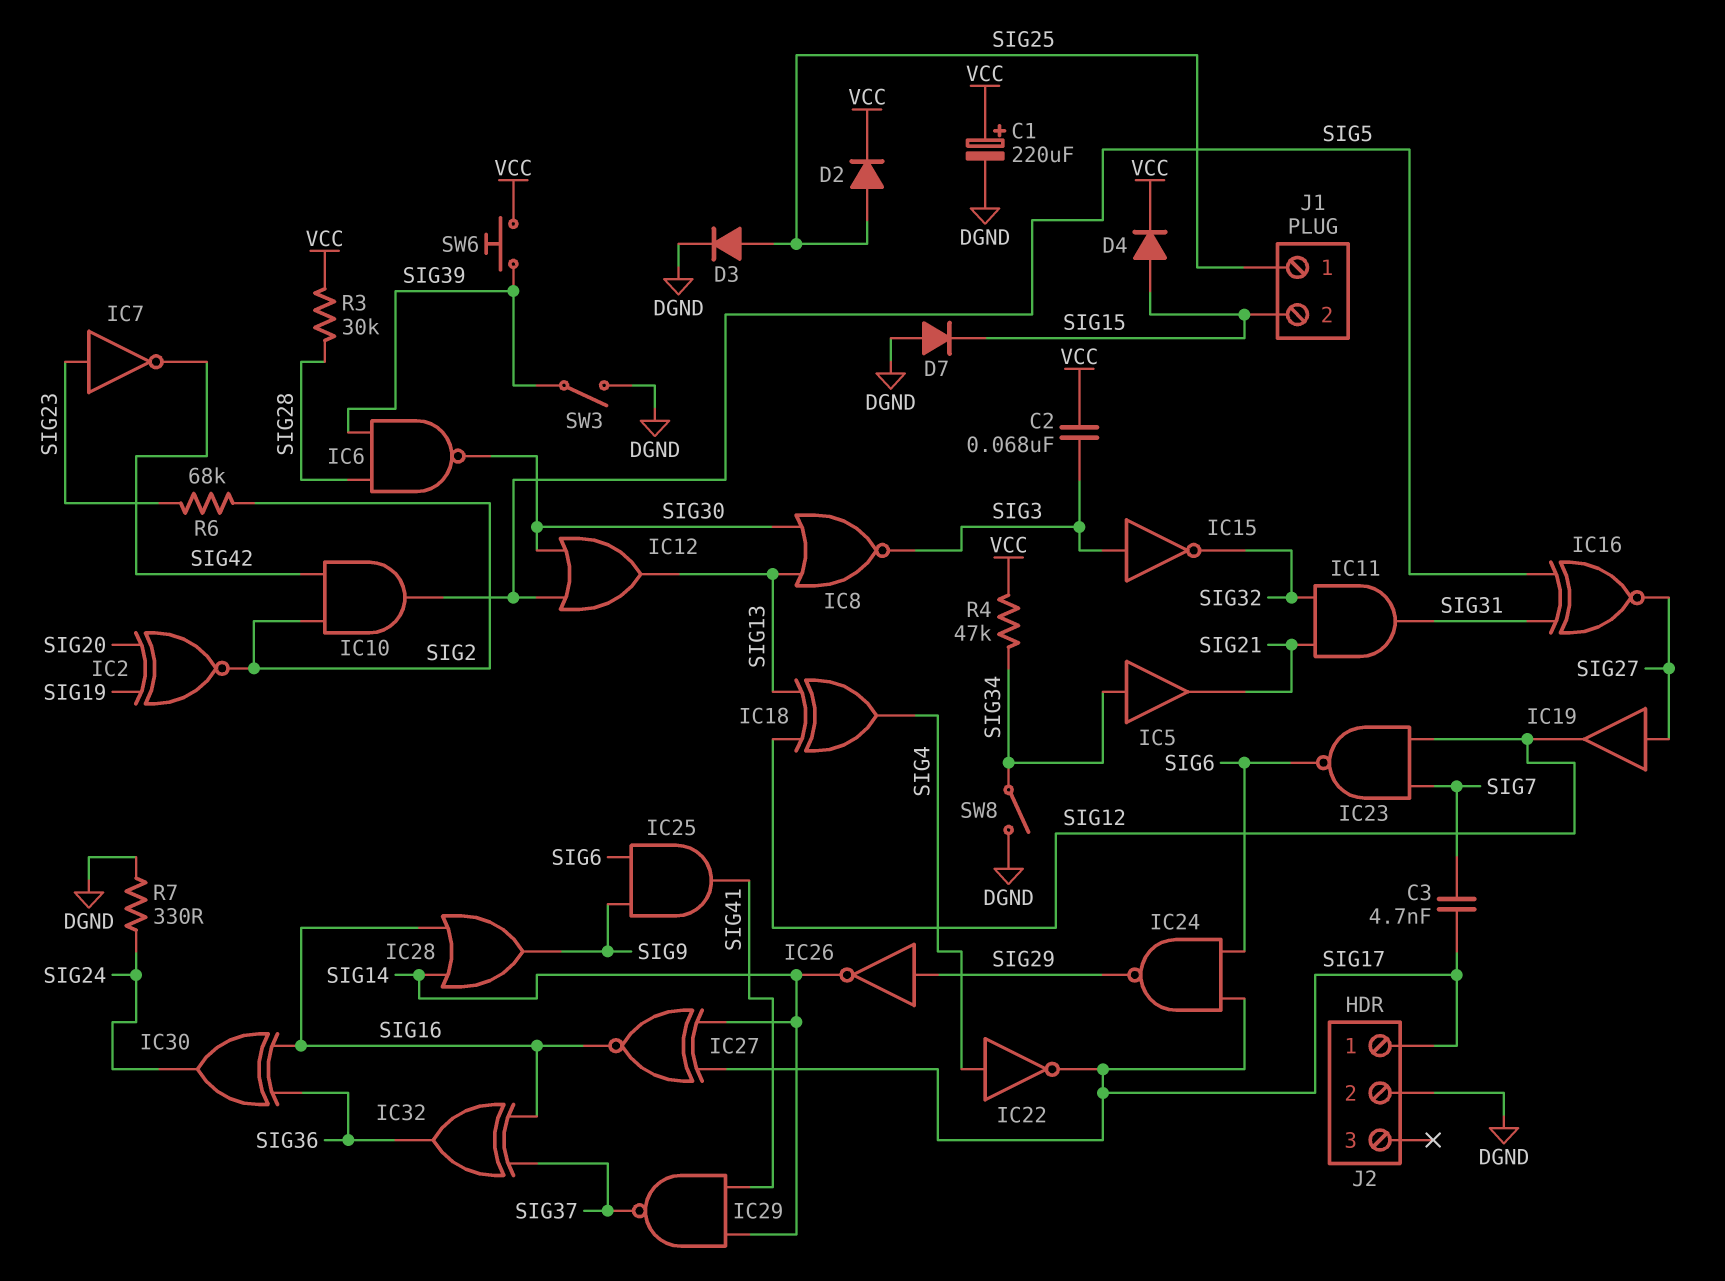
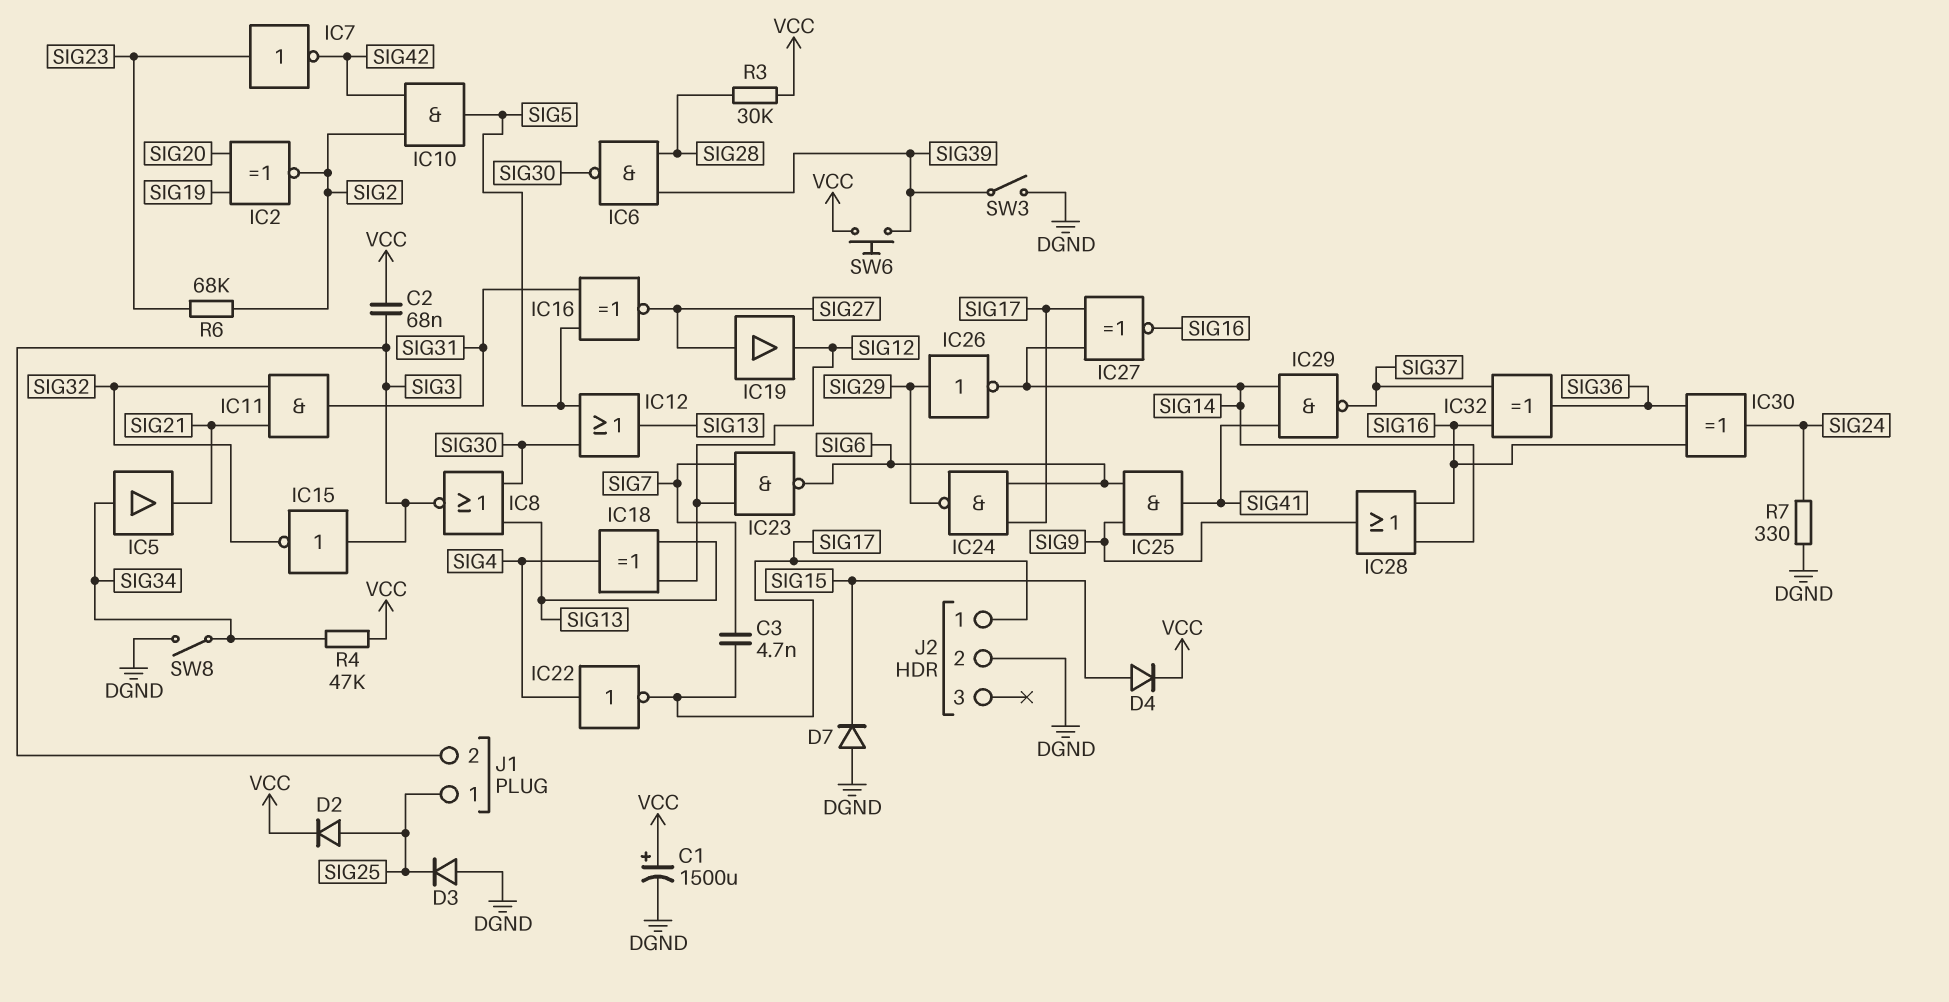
C1: 220uF (plus VCC, minus DGND) -> 1500uF (plus VCC, minus DGND)
D3: diode (A SIG25, K DGND) -> diode (A DGND, K SIG25)
J1 pin 2: SIG15 -> SIG3

